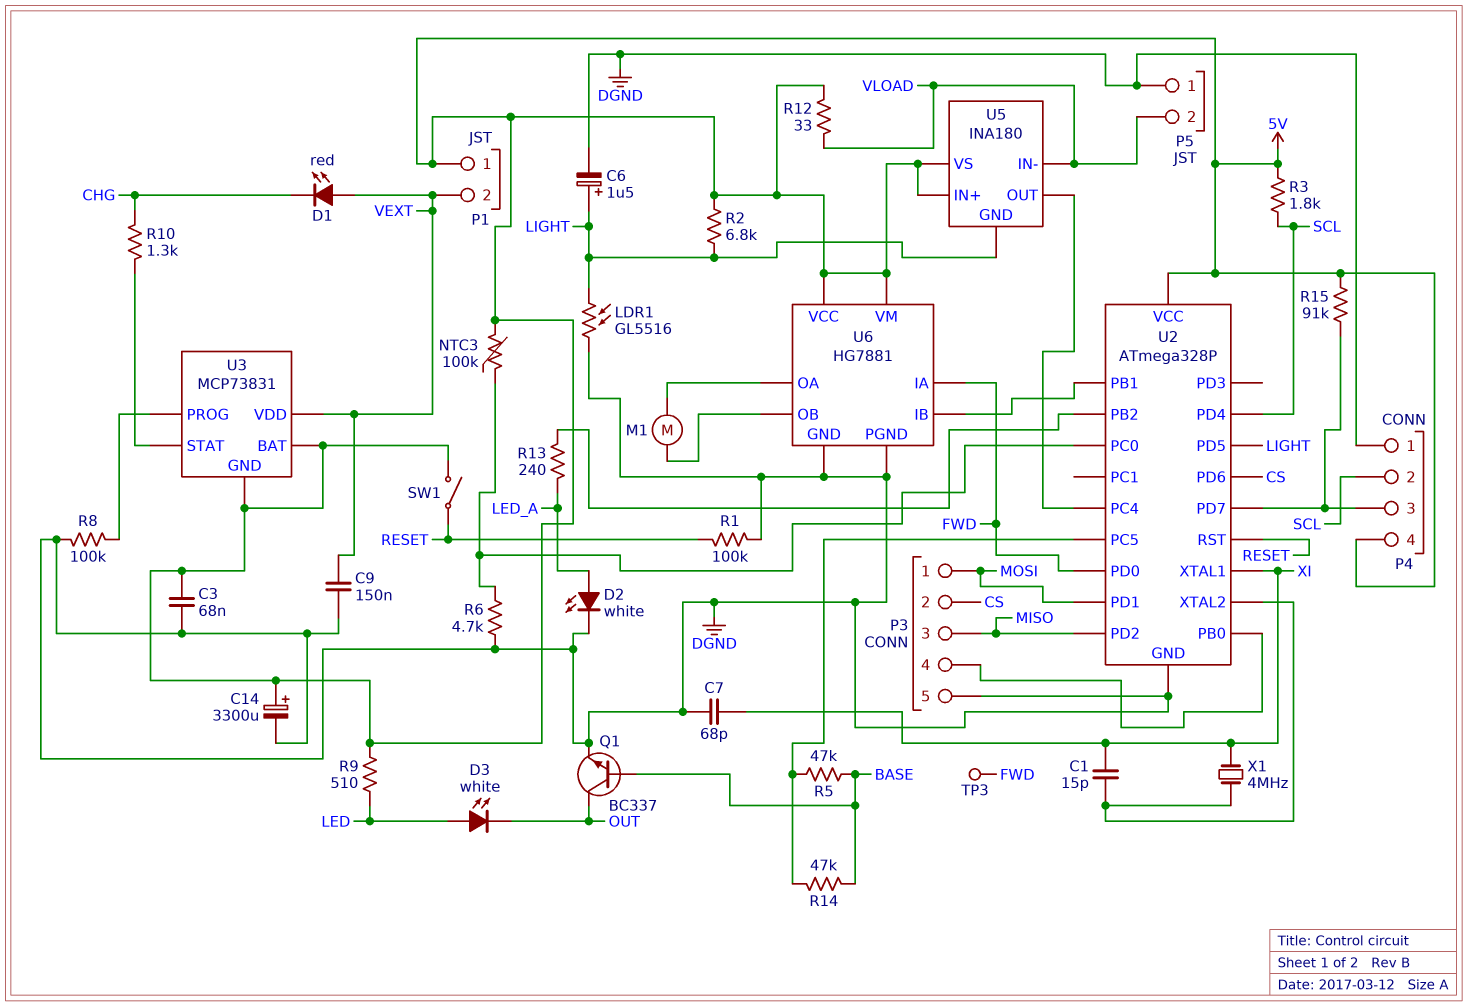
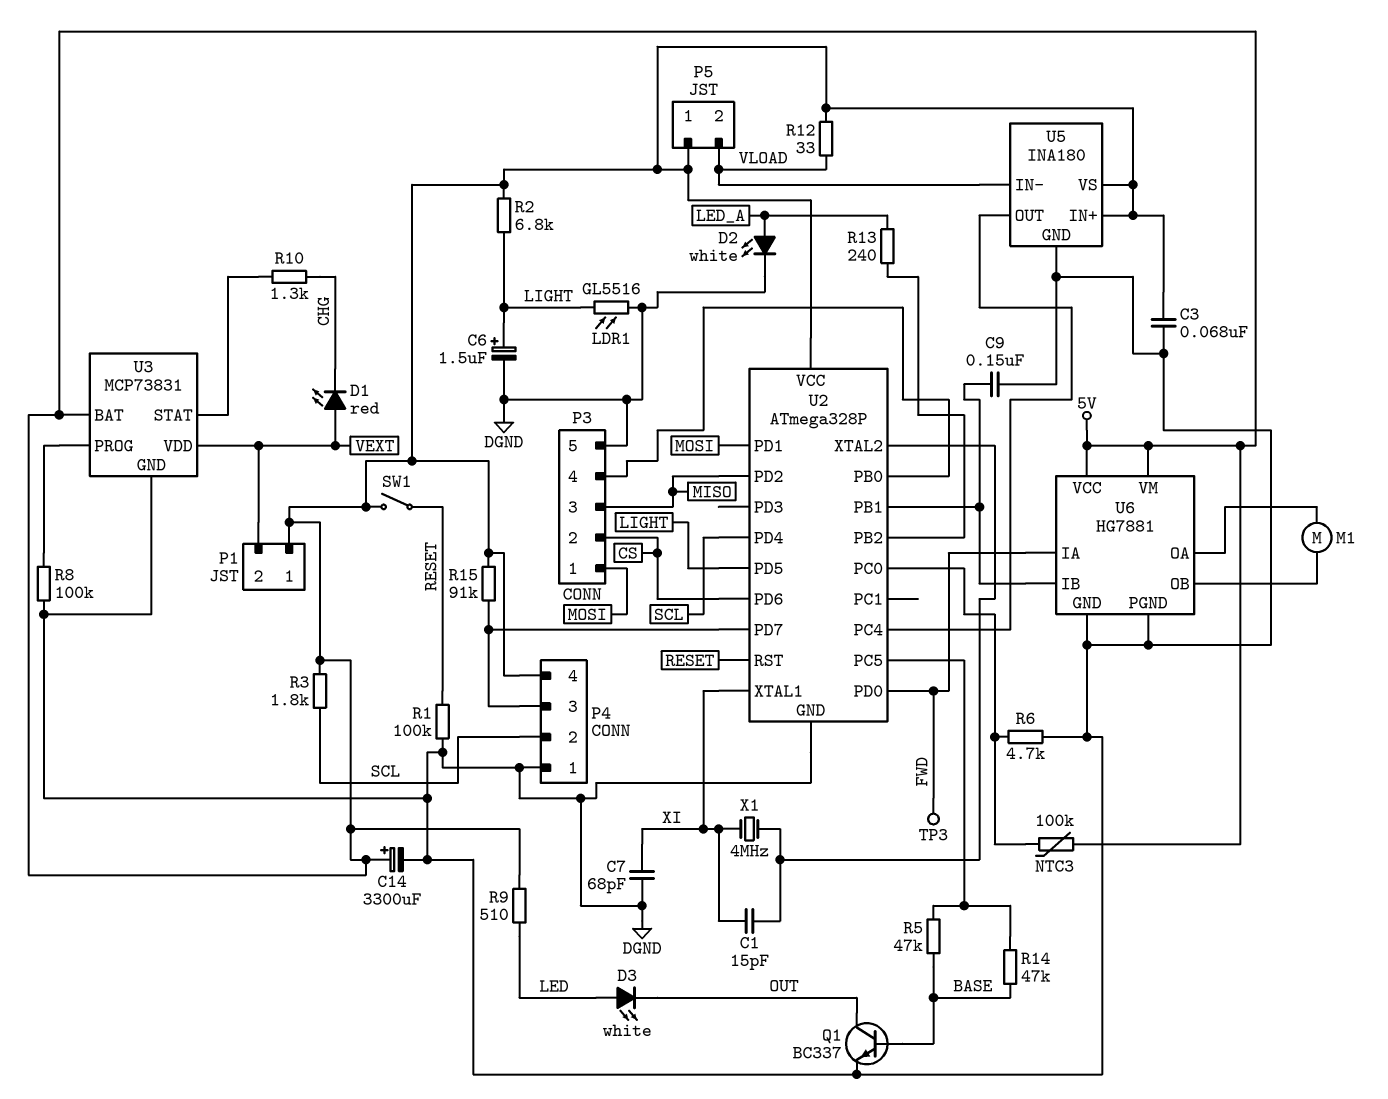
C9: 150nF (DGND, VEXT) -> 150nF (DGND, U2/PB1)
P5 pin 1: DGND -> 5V
U3 pin GND: 5V -> DGND
U5 pin GND: LIGHT -> DGND

